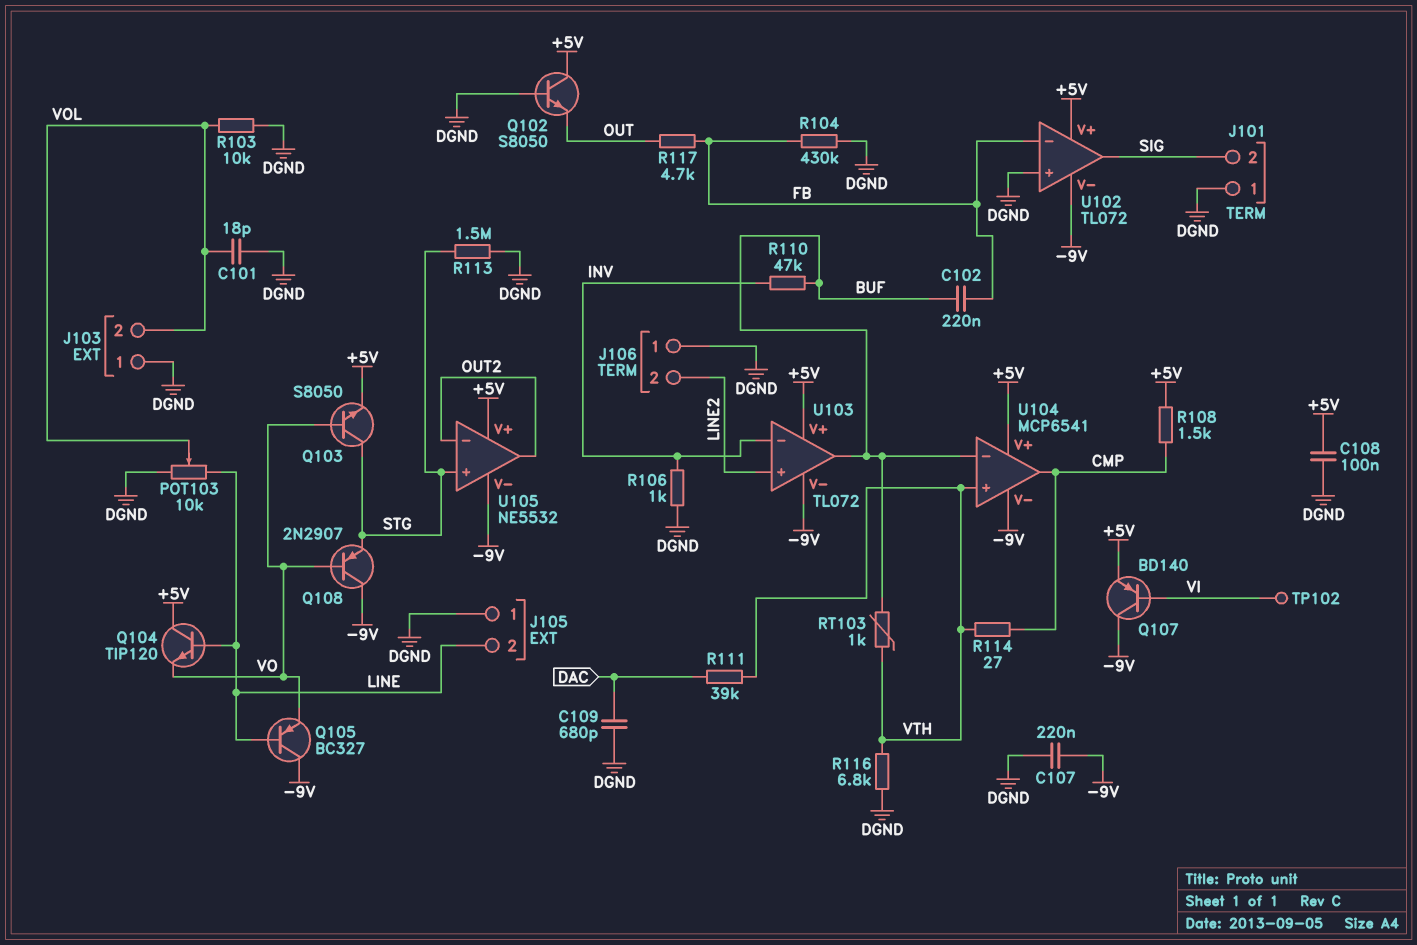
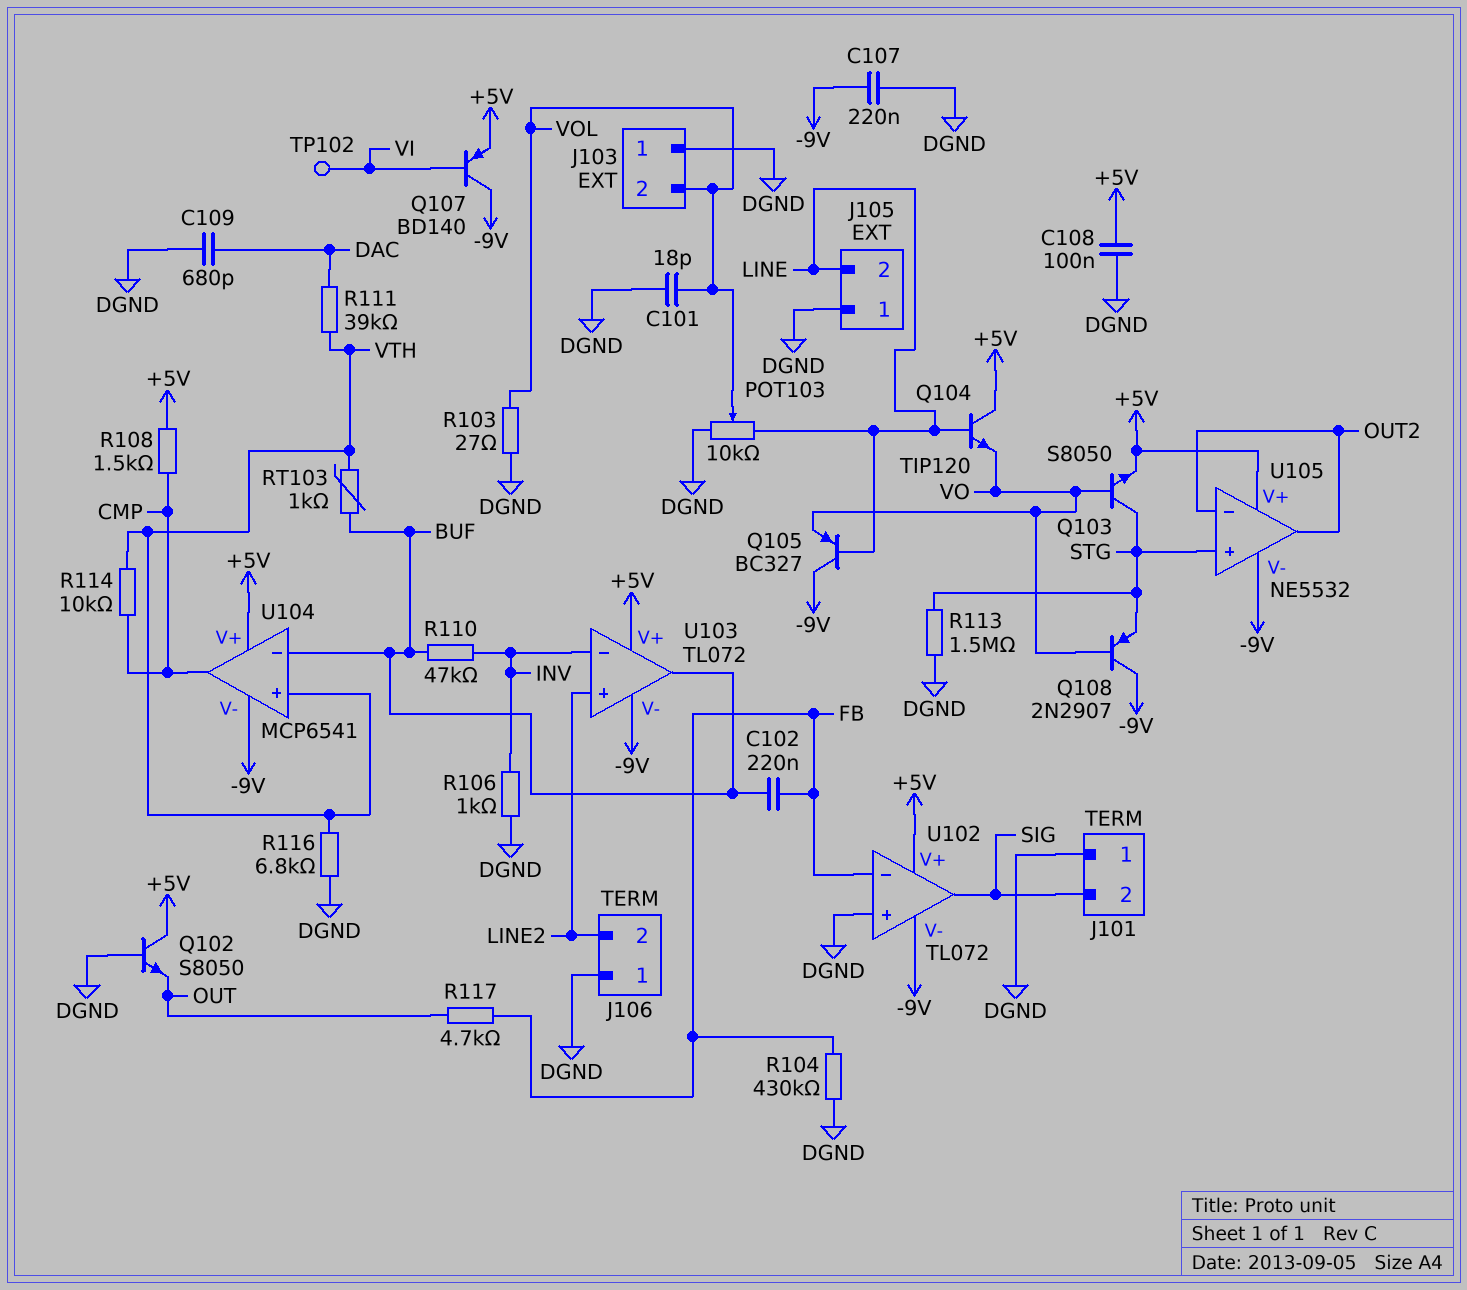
R103: 10k (DGND, VOL) -> 27 (DGND, VOL)
R114: 27 (CMP, VTH) -> 10k (CMP, VTH)

